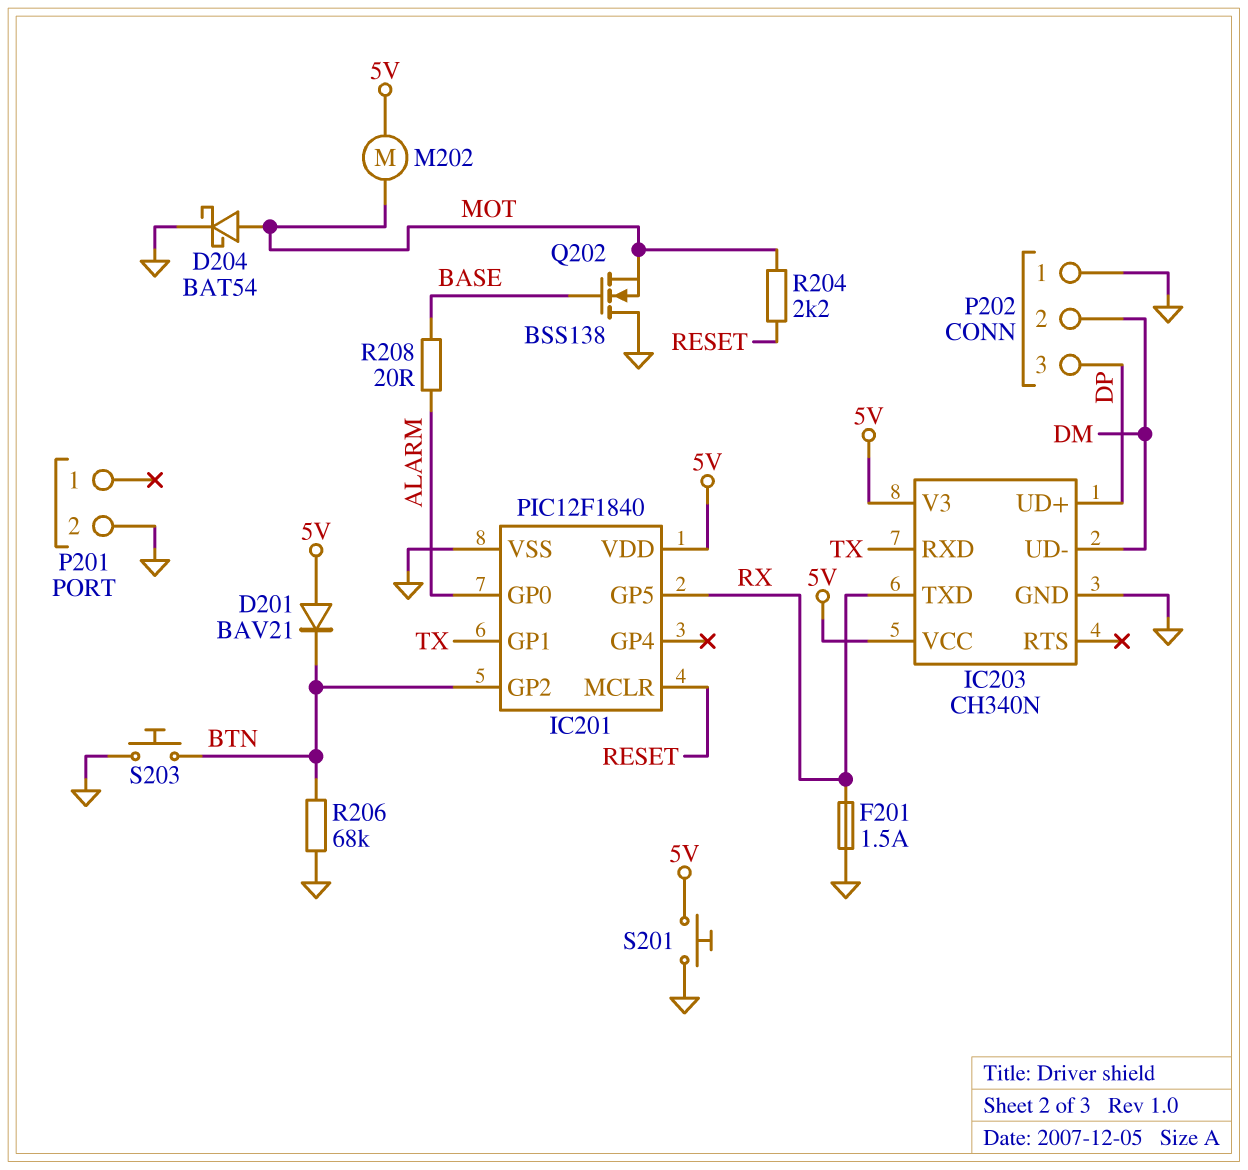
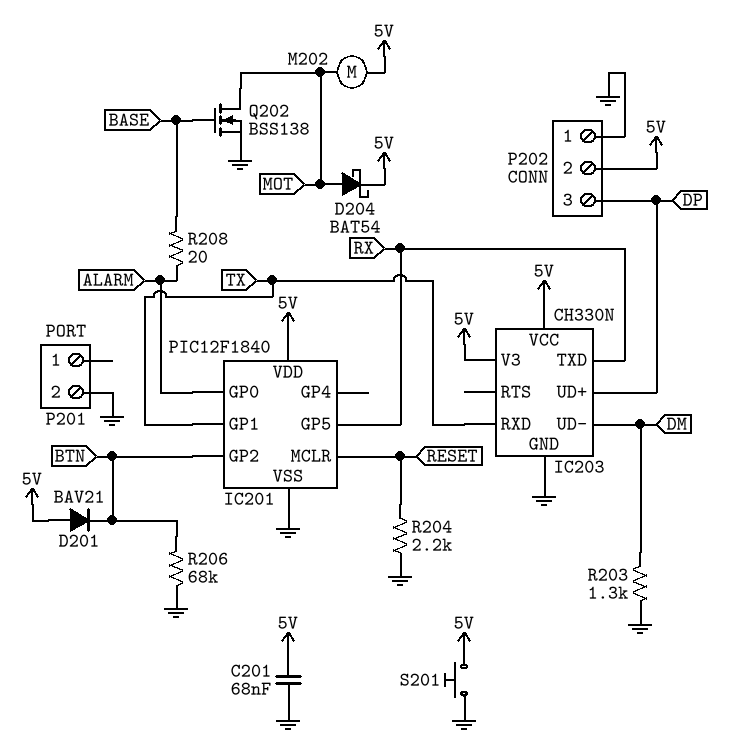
C201: none -> 68nF (5V, GND)
D204: schottky BAT54 (A MOT, K GND) -> schottky BAT54 (A MOT, K 5V)
F201: 1.5A (GND, RX) -> none
IC203: CH340N -> CH330N
P202 pin 2: DM -> 5V
Q202: NMOS BSS138 (G BASE, D GND, S MOT) -> NMOS BSS138 (G BASE, D MOT, S GND)
R203: none -> 1.3k (DM, GND)
R204: 2.2k (MOT, RESET) -> 2.2k (GND, RESET)
S203: button (BTN, GND) -> none

